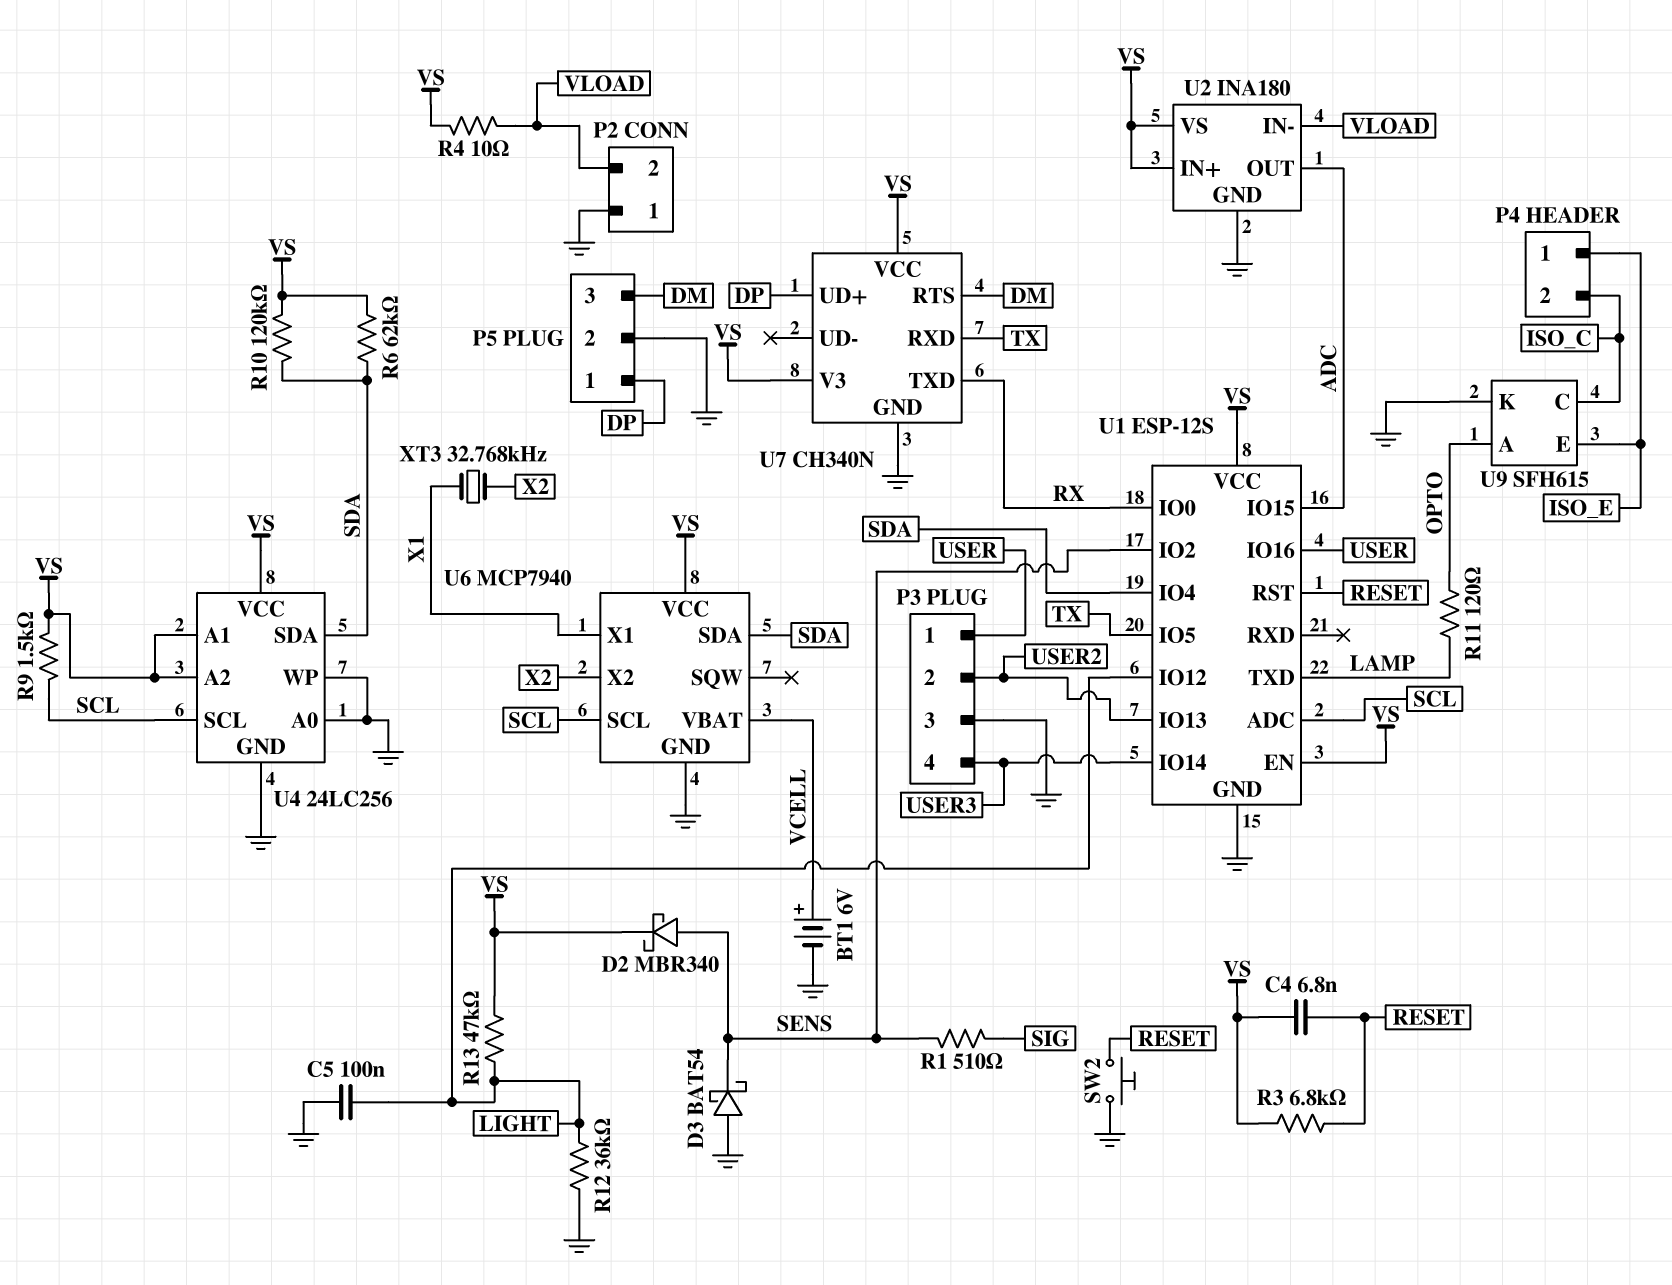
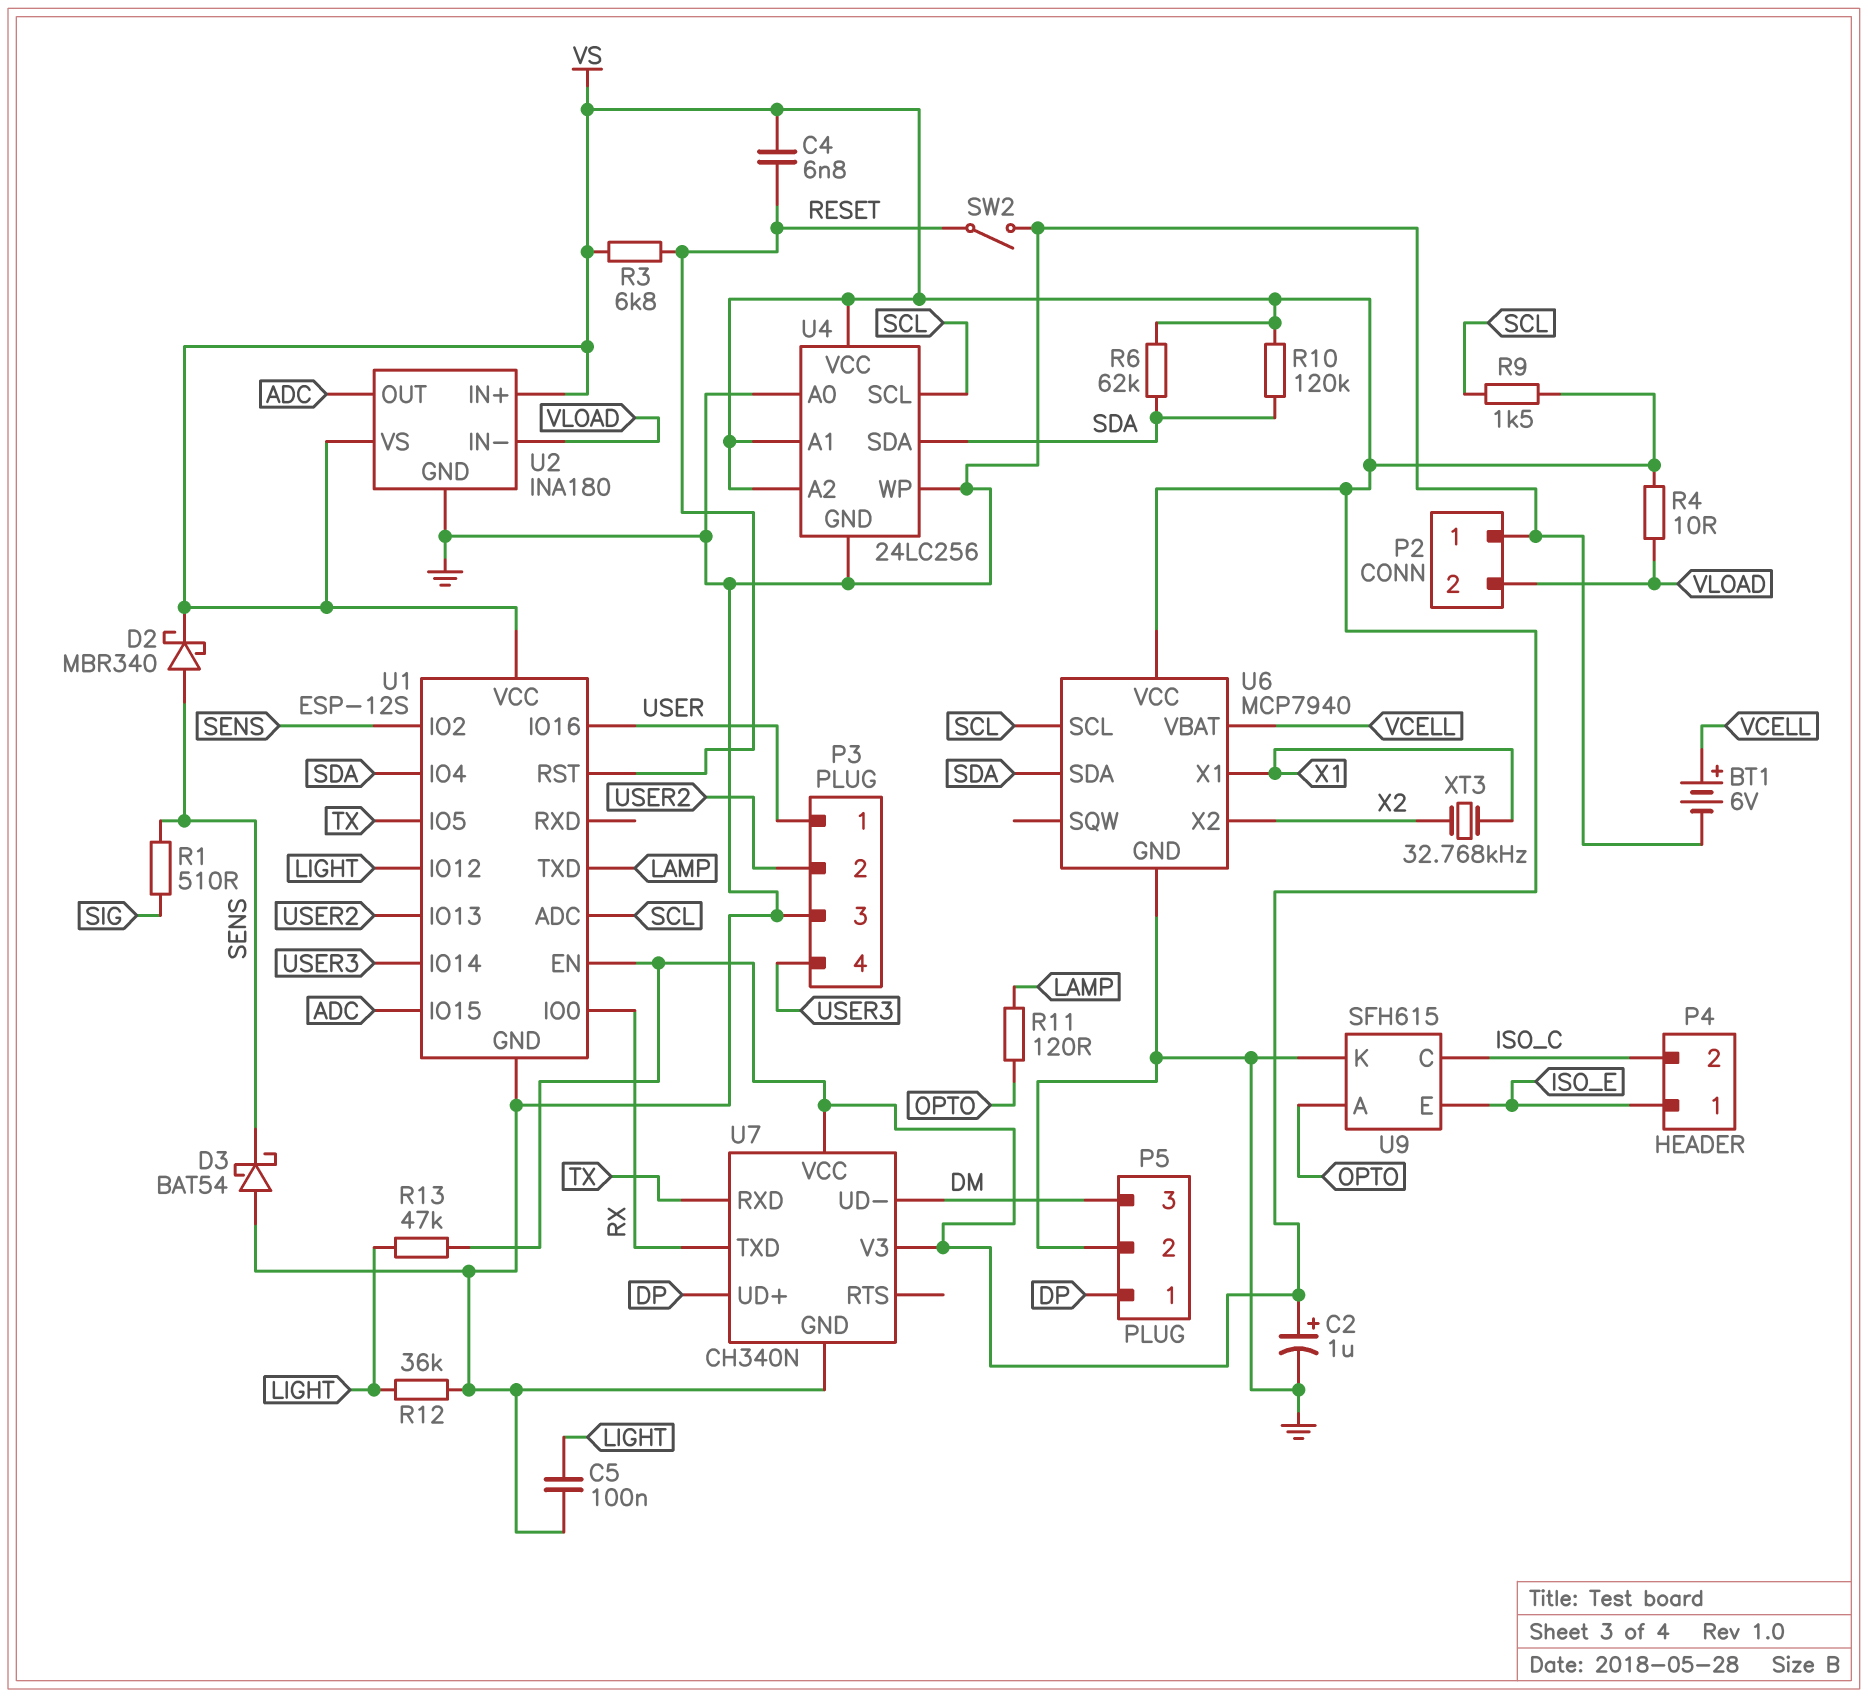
C2: none -> 1uF (plus VS, minus GND)
SW2: button (GND, RESET) -> switch (GND, RESET)
U7 pin RTS: DM -> none
U7 pin UD-: none -> DM

